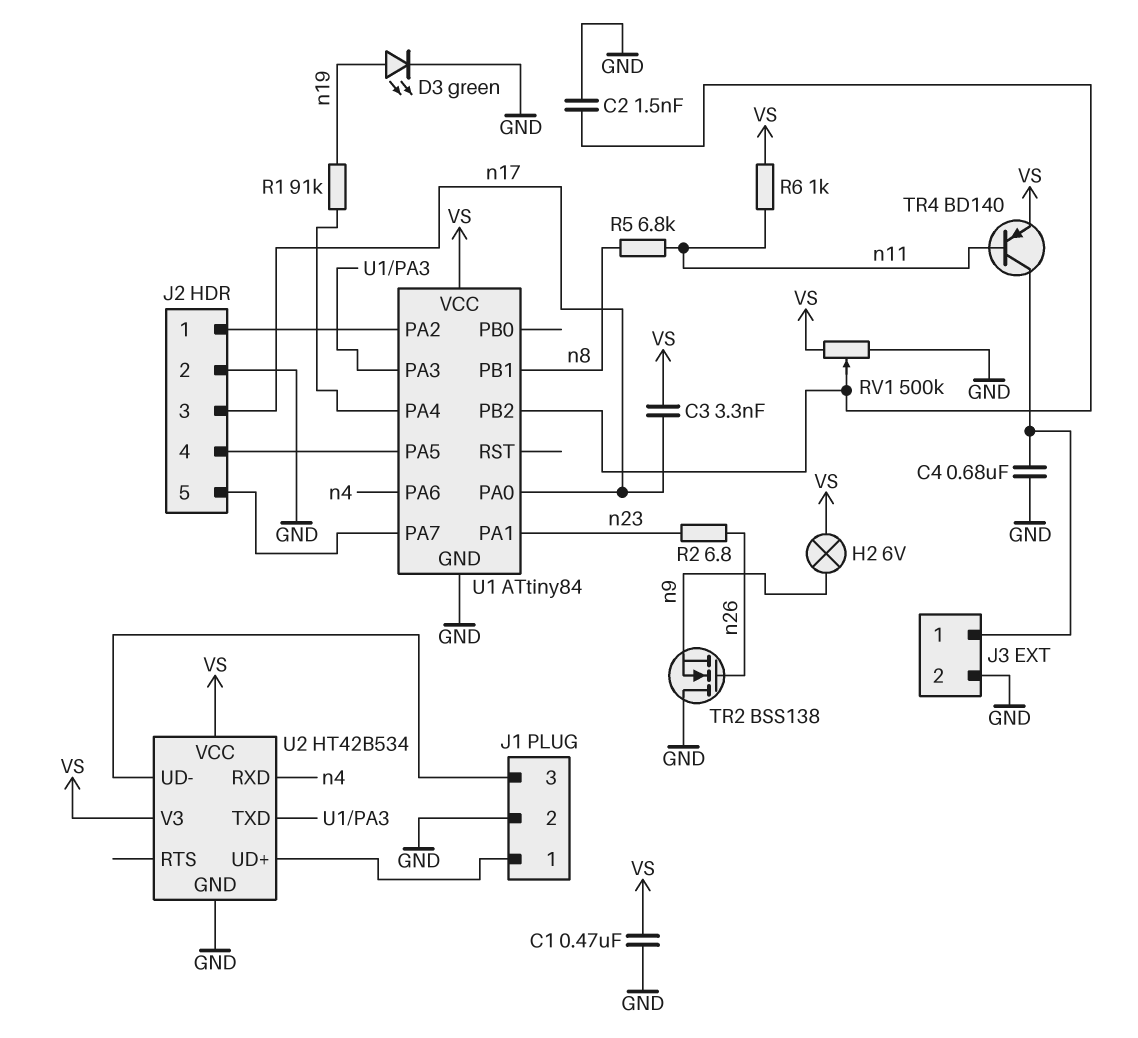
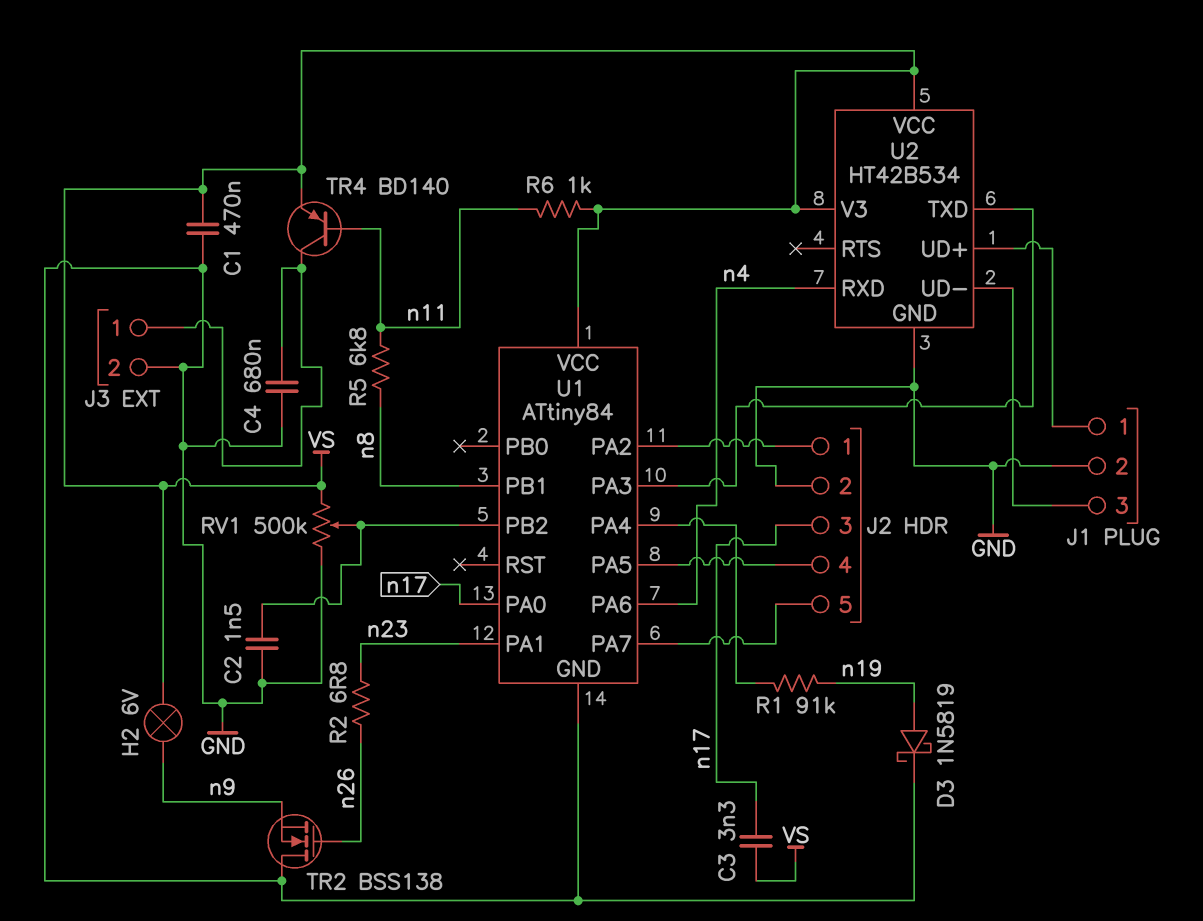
D3: LED green (A n19, K GND) -> schottky 1N5819 (A n19, K GND)

